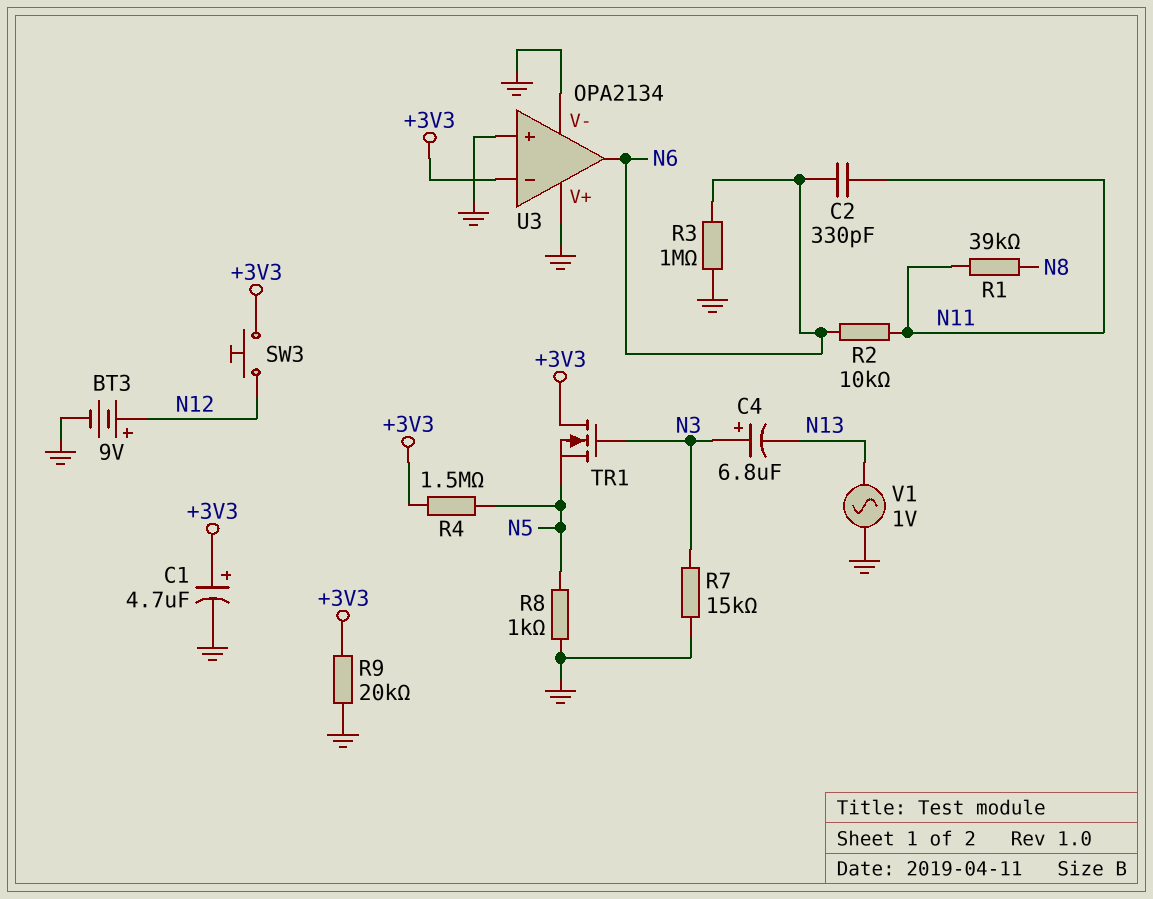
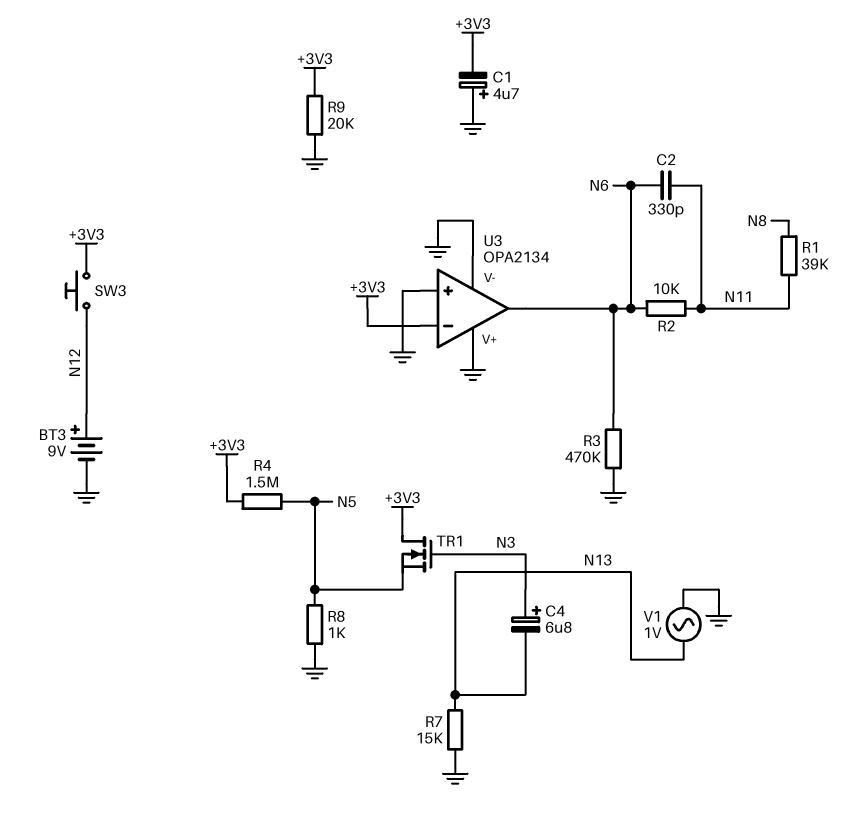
C1: 4.7uF (plus +3V3, minus GND) -> 4.7uF (plus GND, minus +3V3)
R3: 1M (GND, N6) -> 470k (GND, N6)
R7: 15k (GND, N3) -> 15k (GND, N13)

